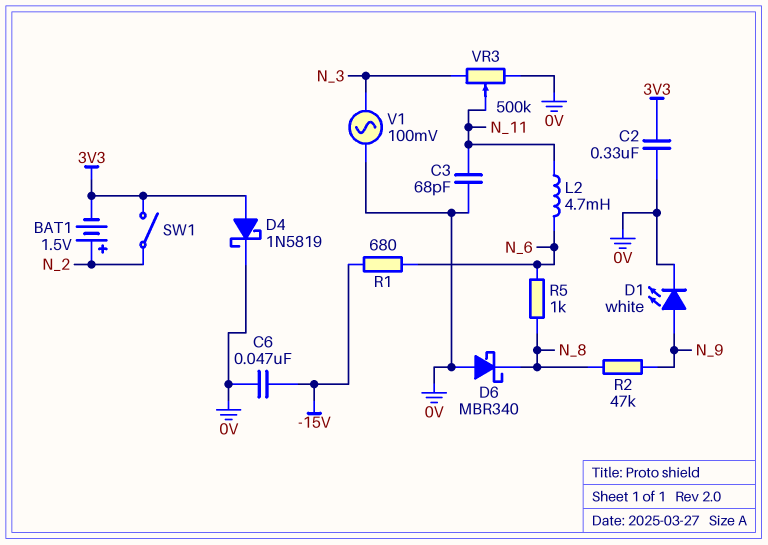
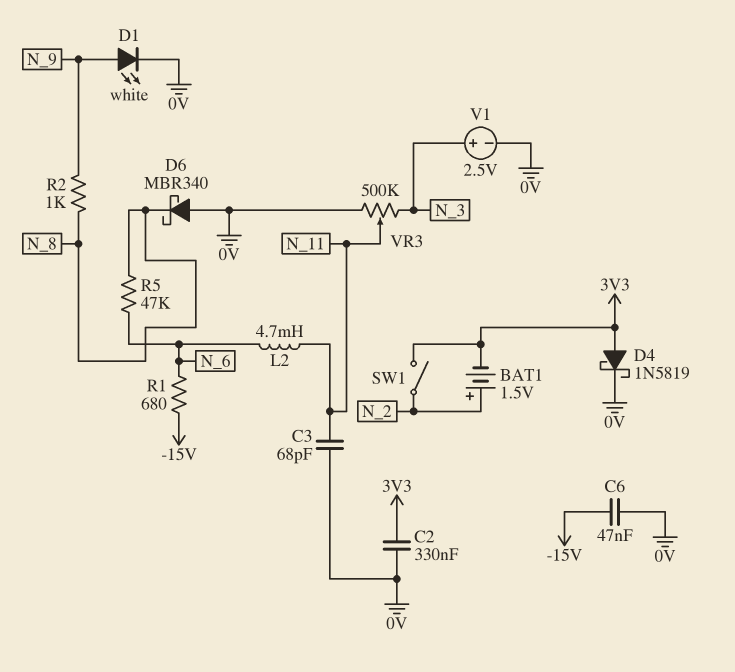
R2: 47k (N_8, N_9) -> 1k (N_8, N_9)
R5: 1k (N_6, N_8) -> 47k (N_6, N_8)
V1: AC 100mV (0V, N_3) -> 2.5V (plus N_3, minus 0V)

